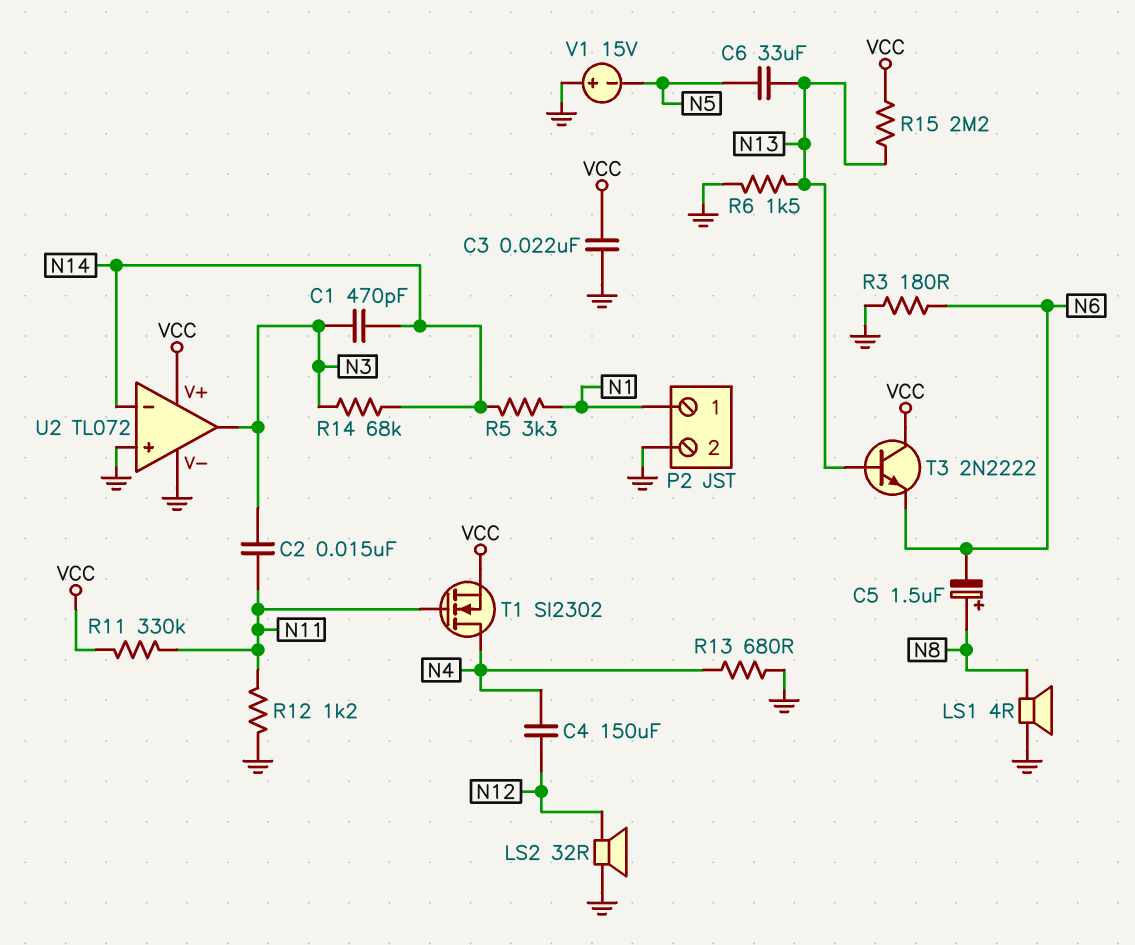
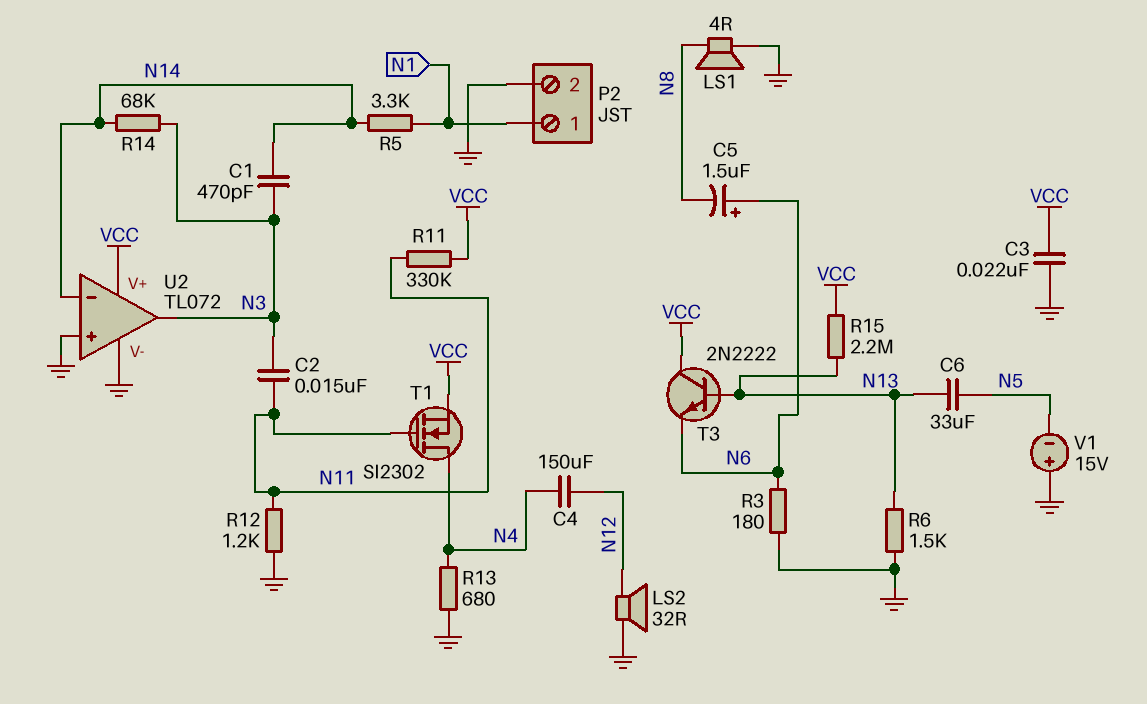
C5: 1.5uF (plus N8, minus N6) -> 1.5uF (plus N6, minus N8)

